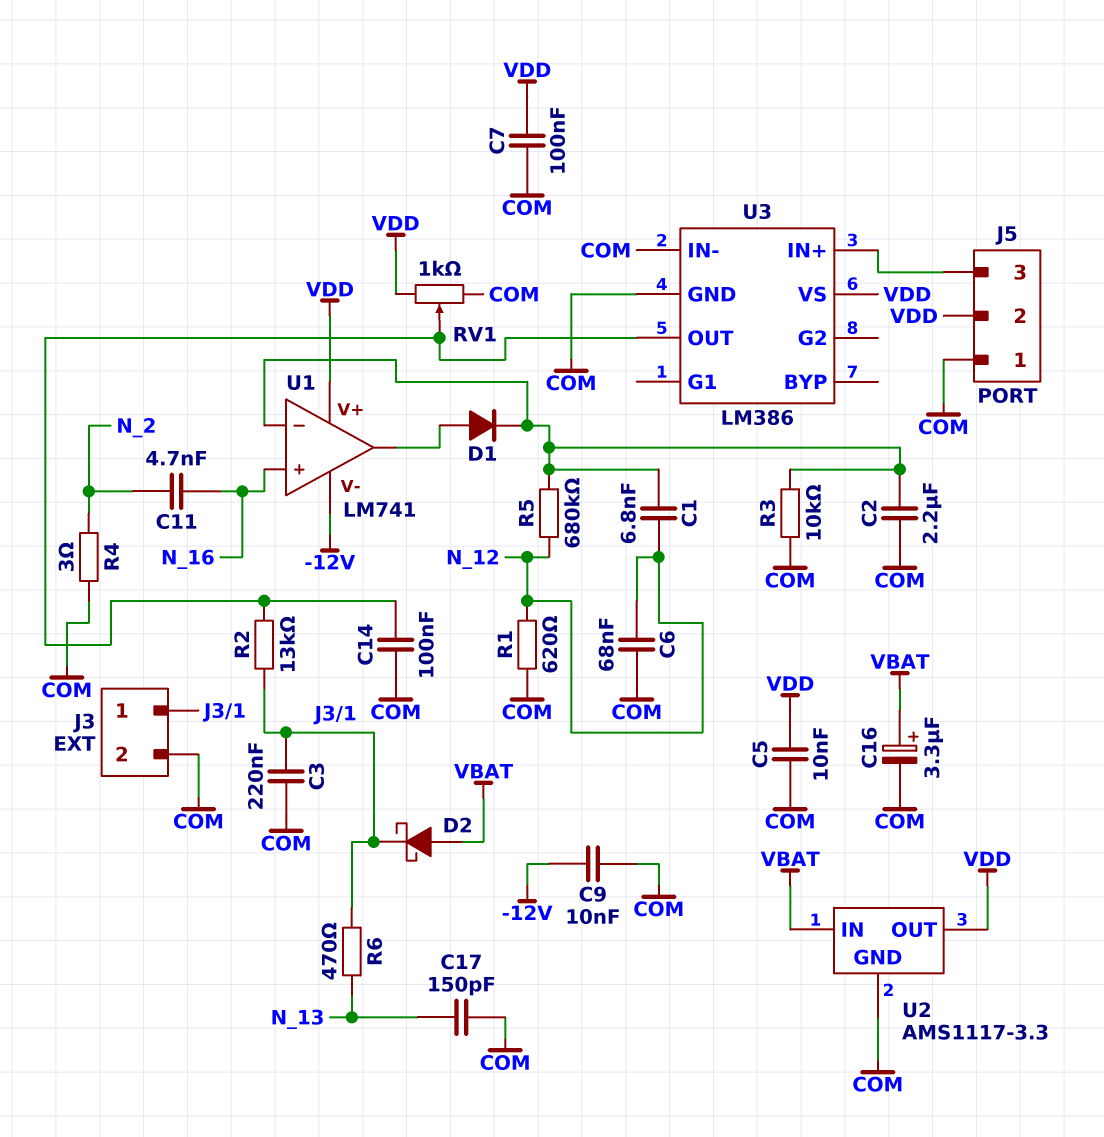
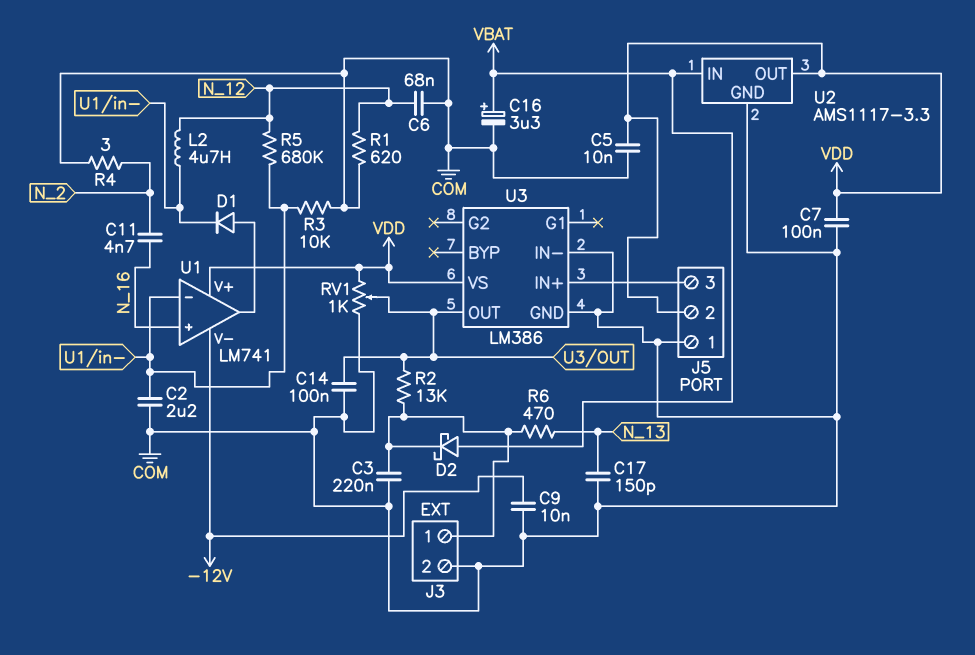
C1: 6.8nF (N_12, U1/in-) -> none
L2: none -> 4.7uH (N_12, U1/in-)

